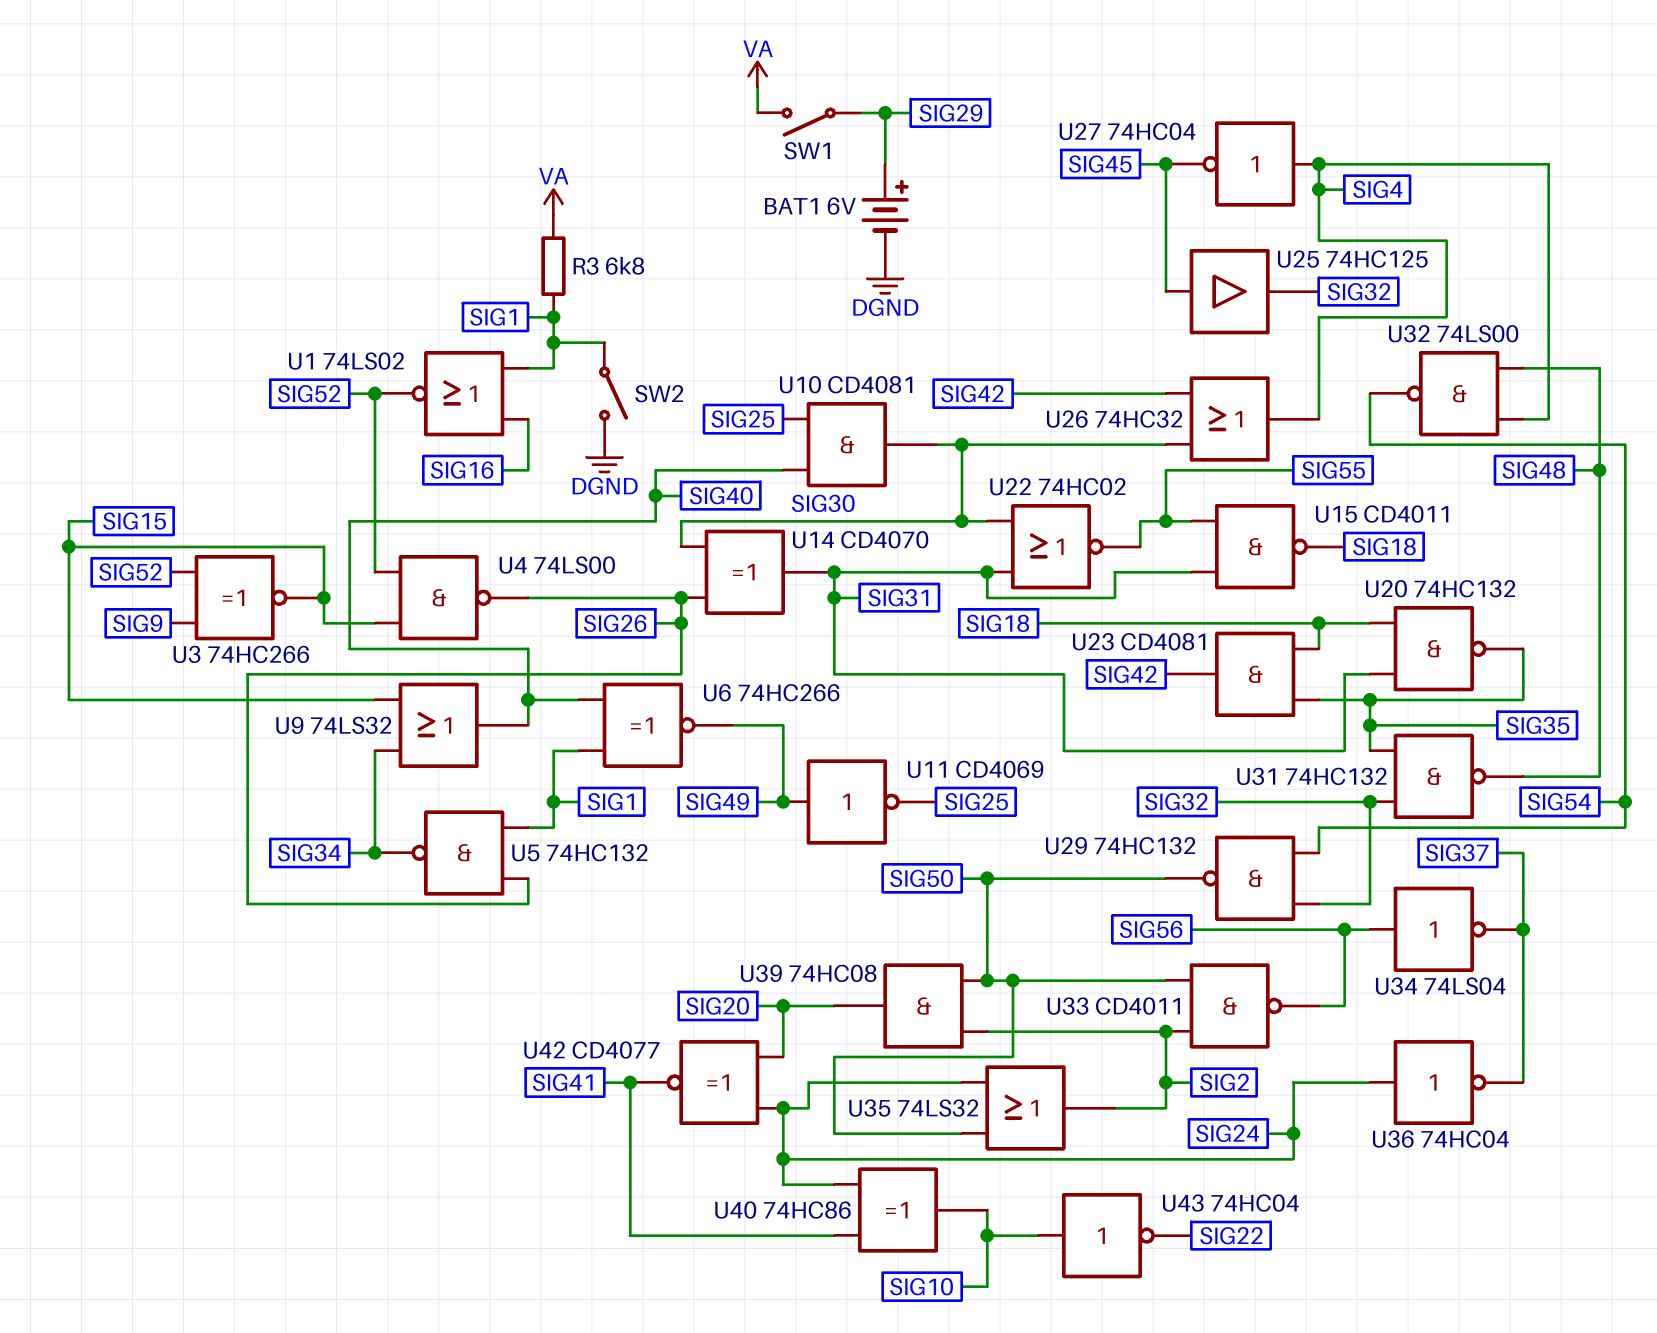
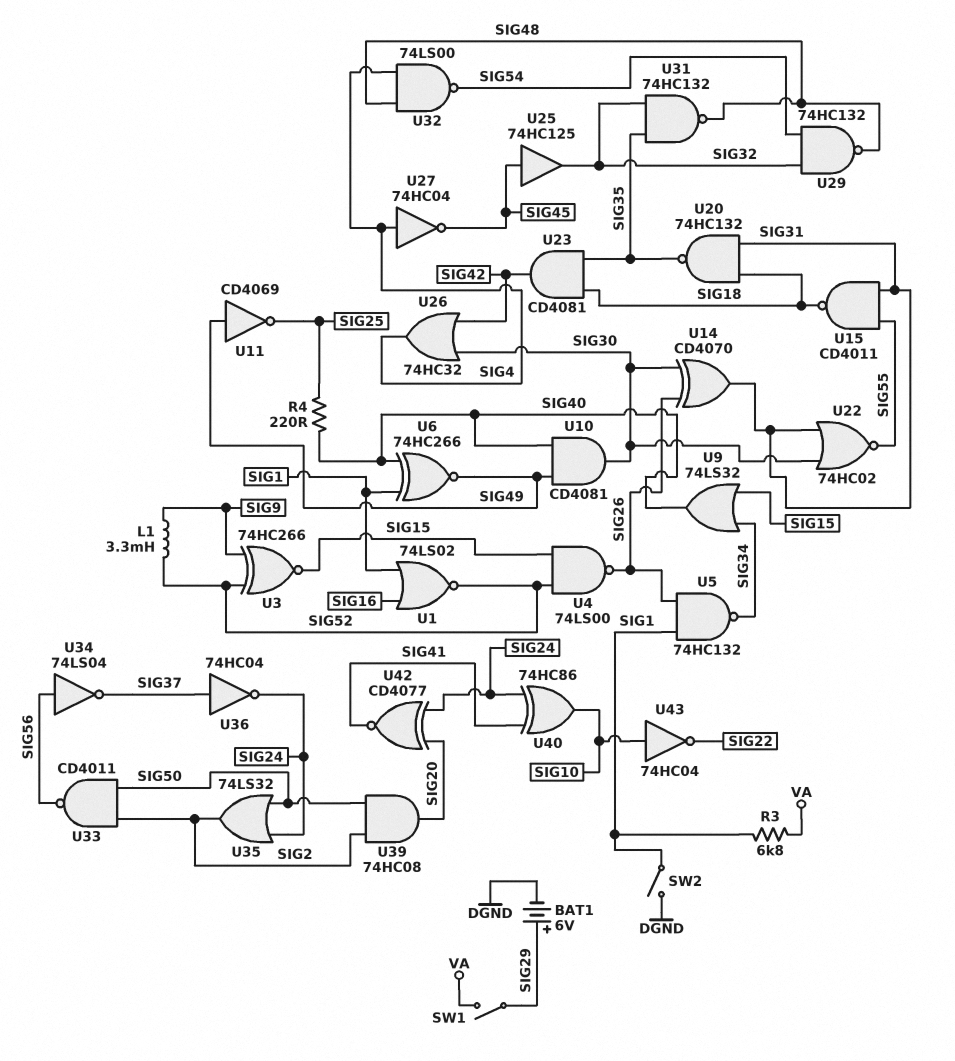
L1: none -> 3.3mH (SIG9, SIG52)
R4: none -> 220 (SIG25, SIG40)
U10: AND CD4081 (in SIG25, in SIG40, out SIG30) -> AND CD4081 (in SIG40, in SIG49, out SIG30)
U29: NAND 74HC132 (in SIG32, in SIG54, out SIG50) -> NAND 74HC132 (in SIG32, in SIG54, out SIG48)
U36: NOT 74HC04 (in SIG24, out SIG37) -> NOT 74HC04 (in SIG37, out SIG24)

